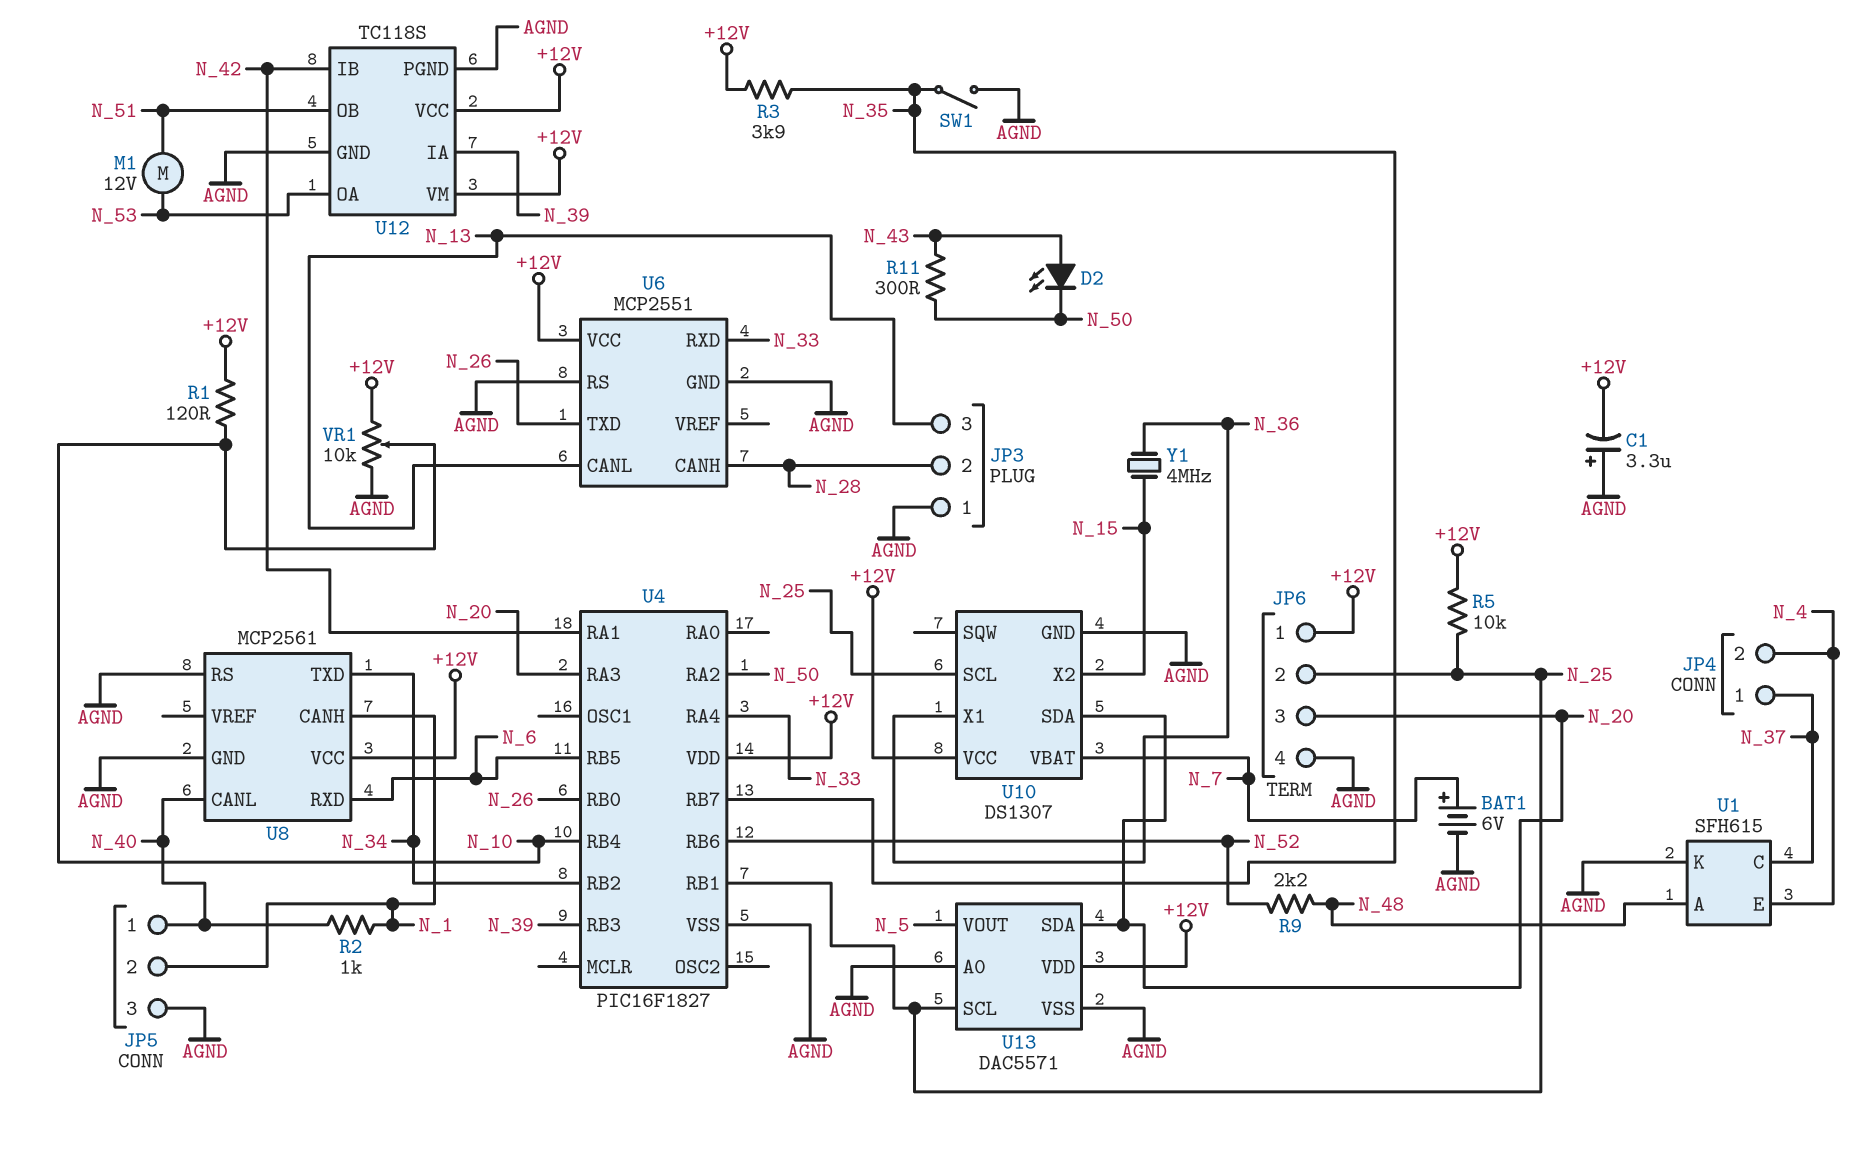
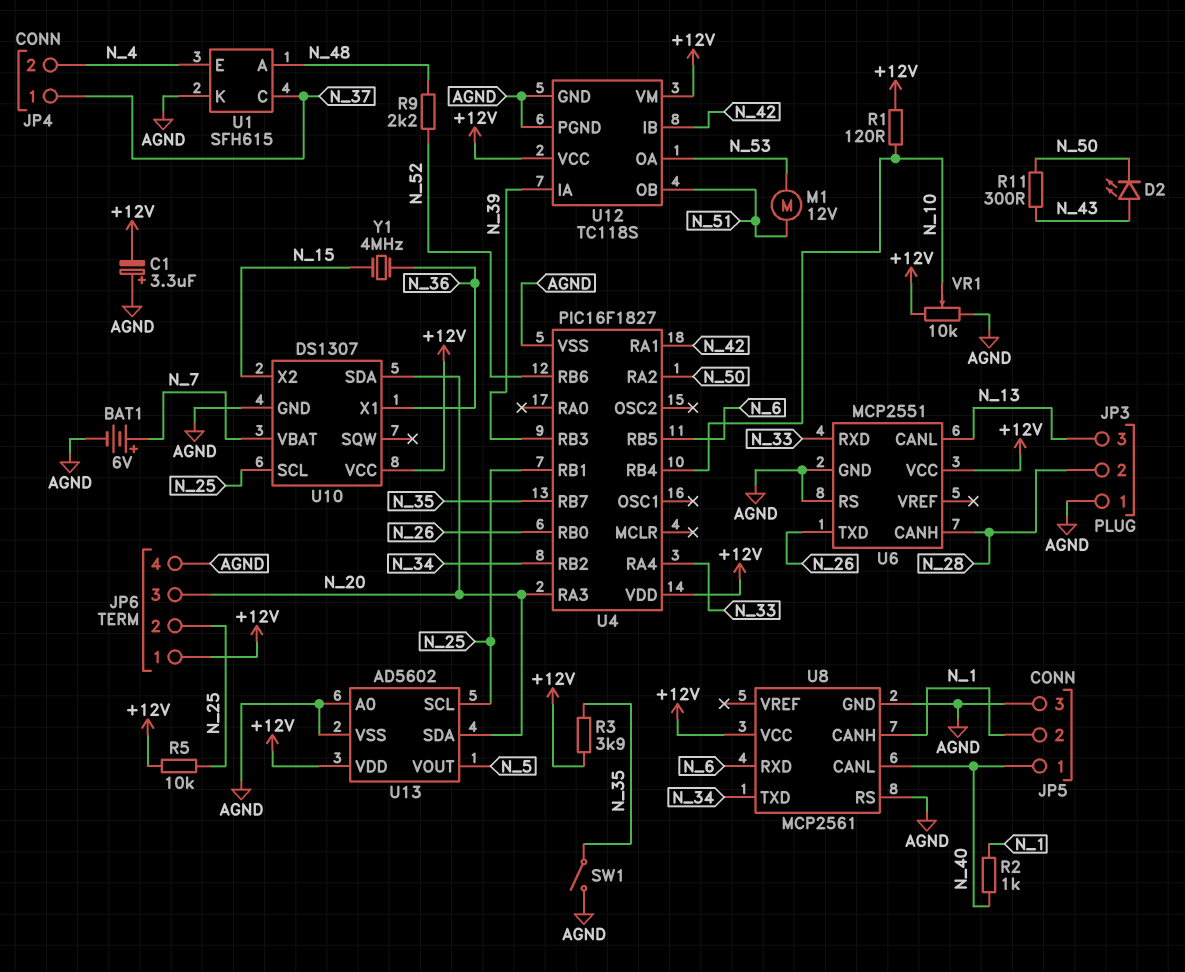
U13: DAC5571 -> AD5602

